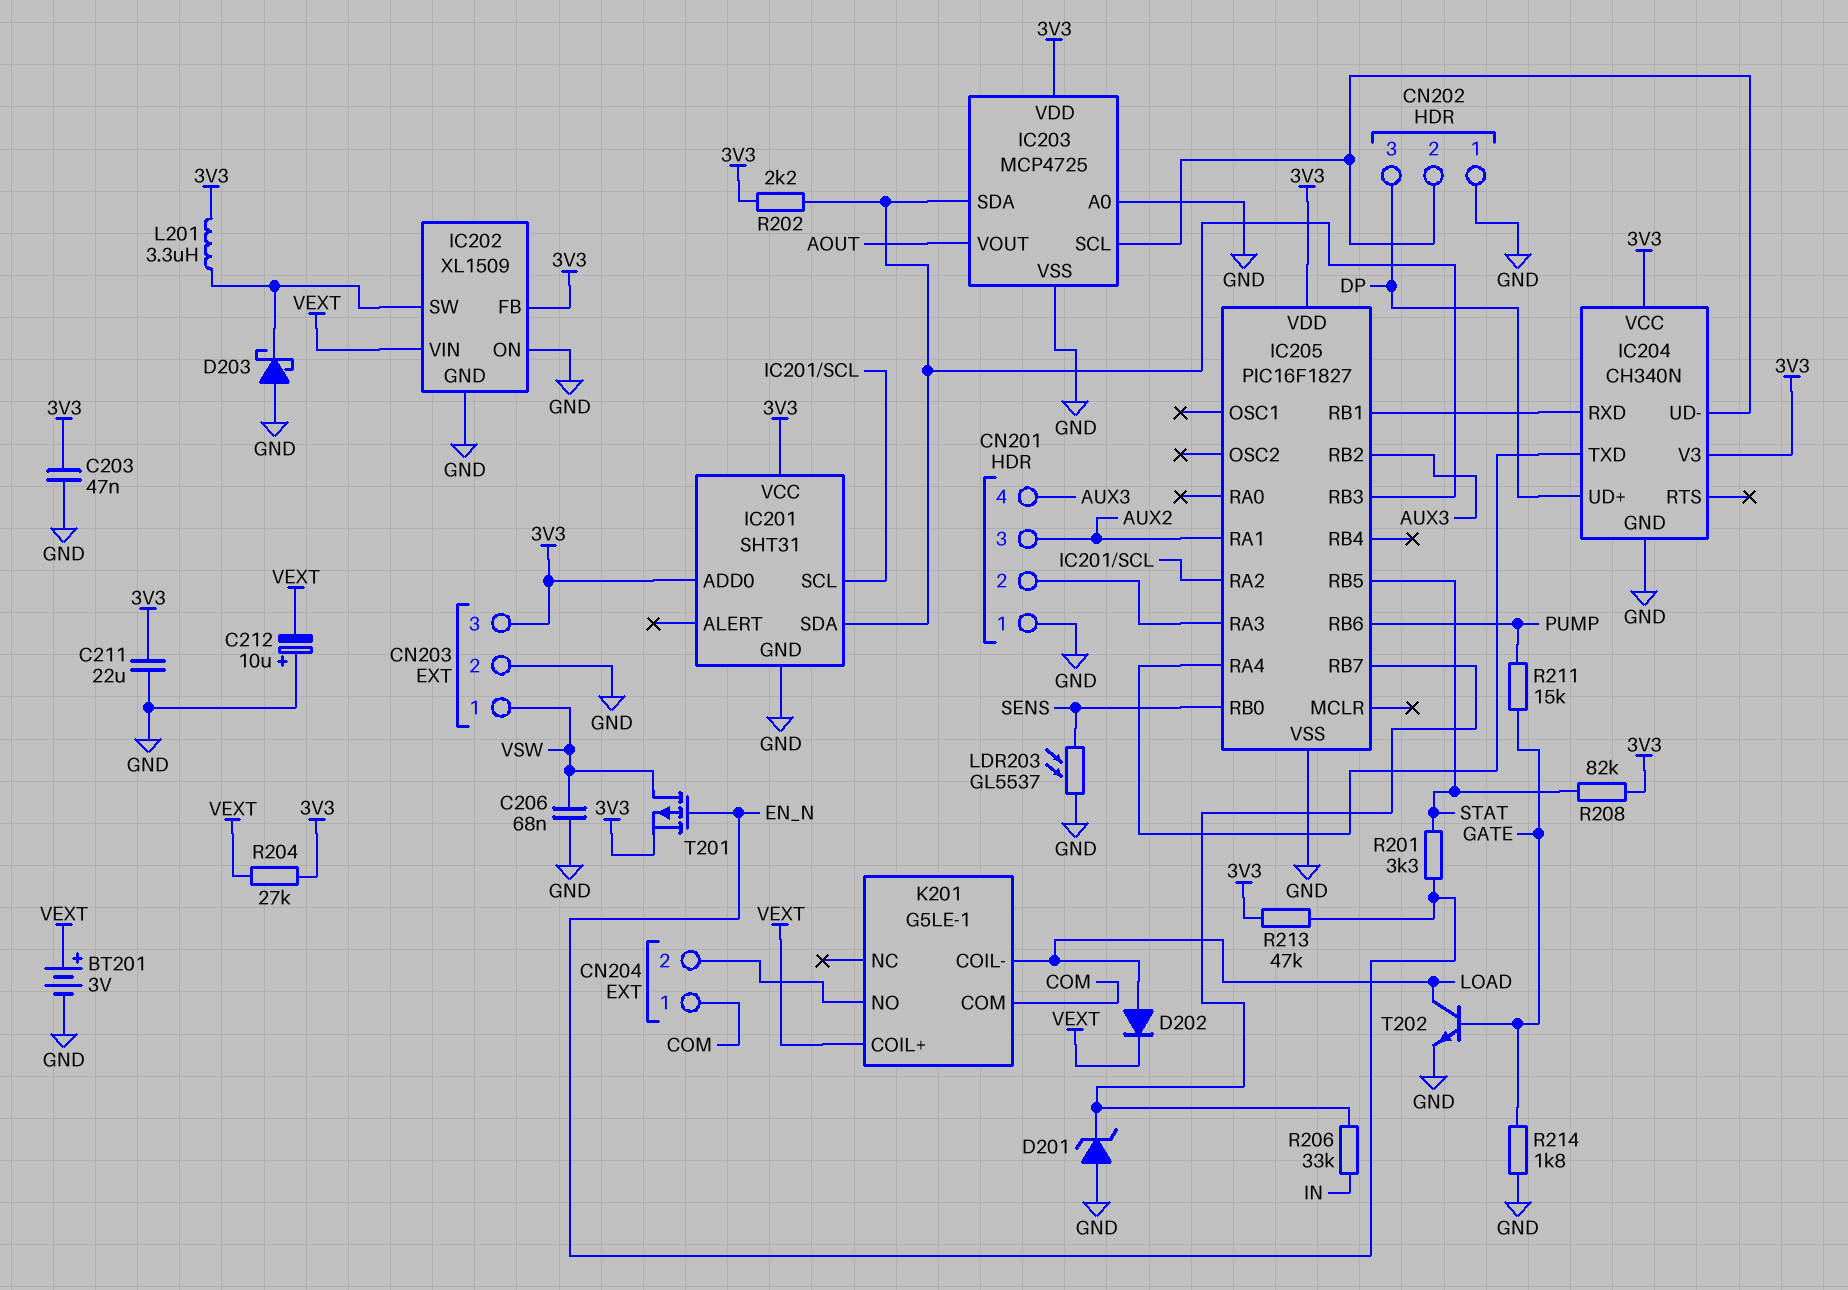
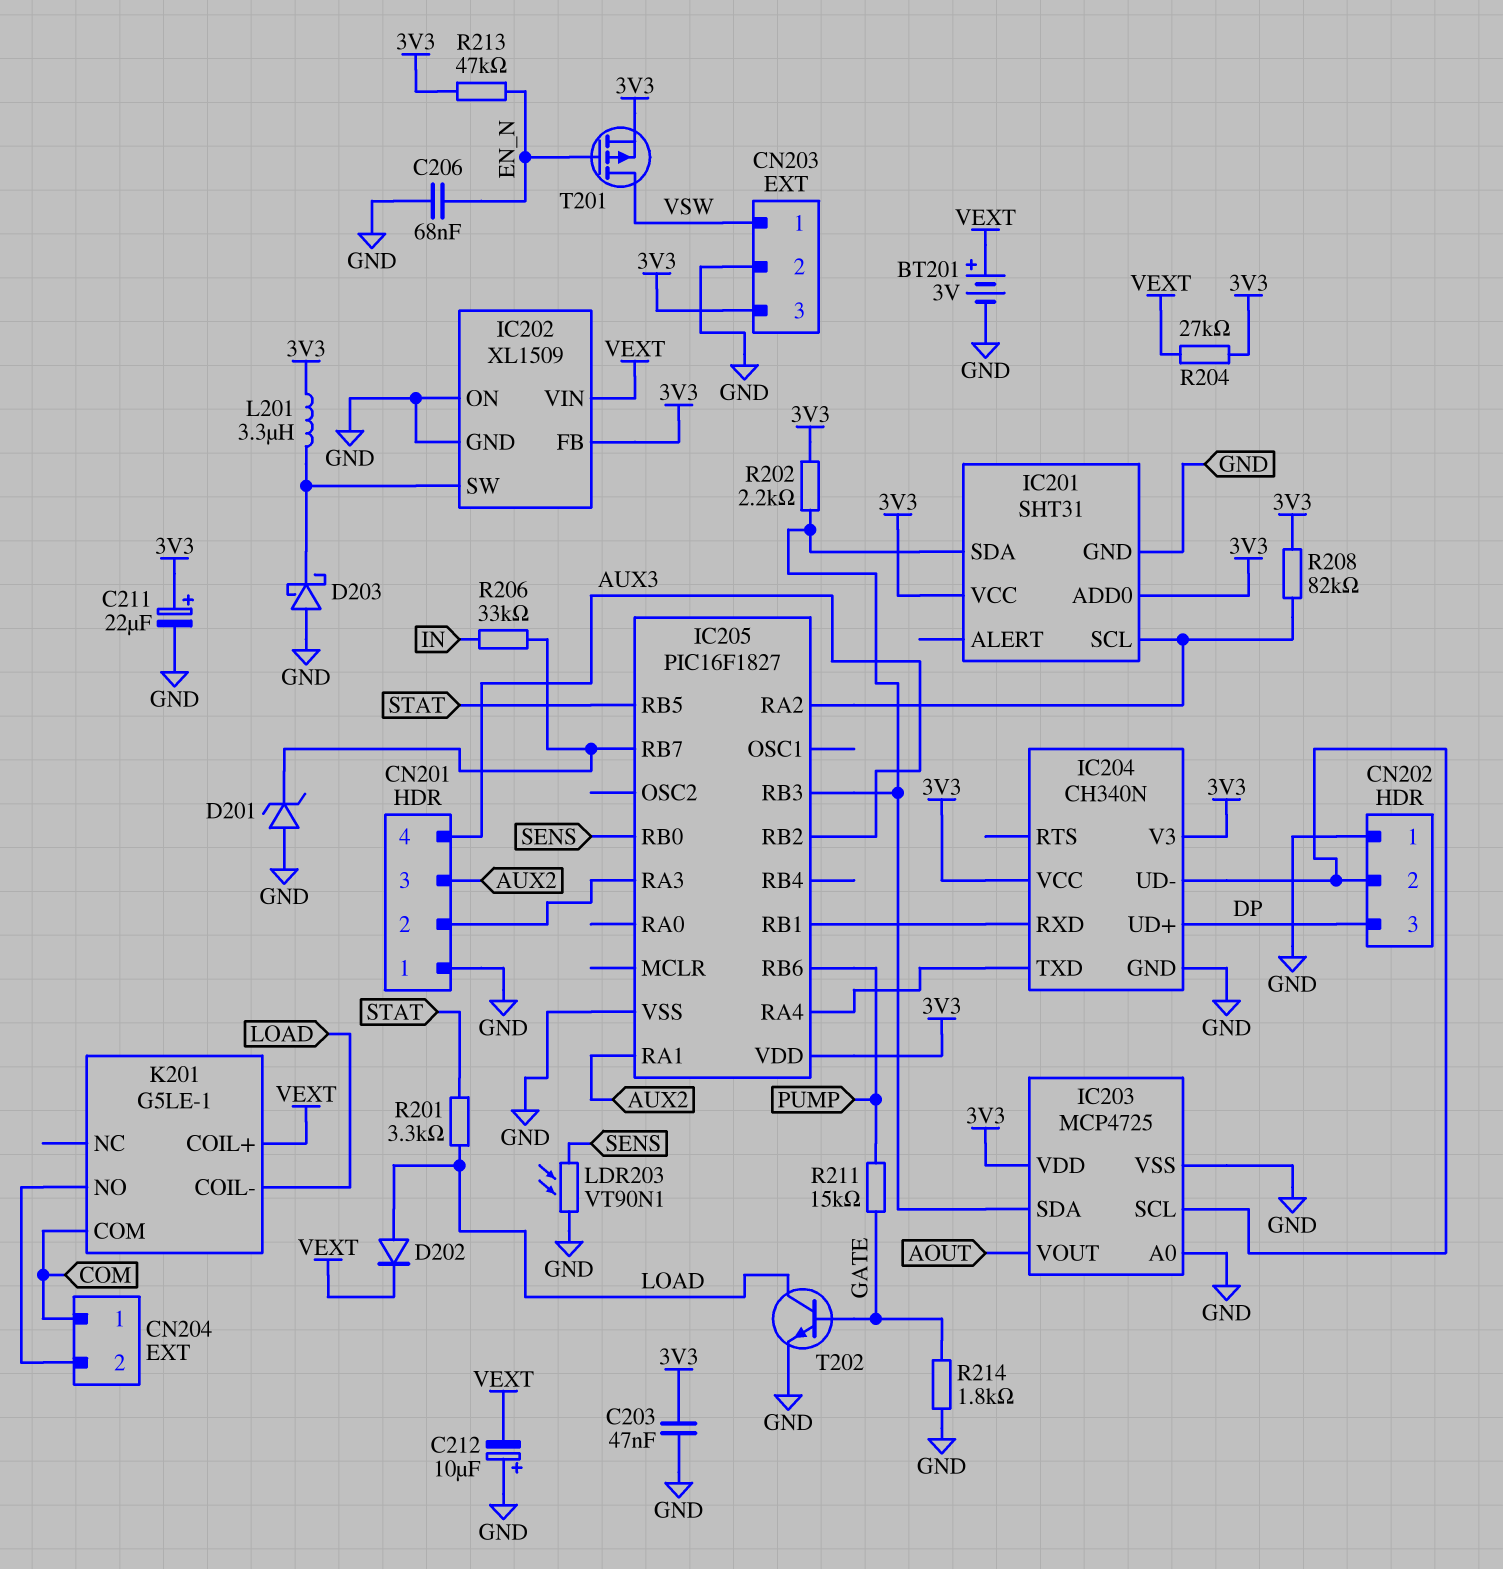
C206: 68nF (GND, VSW) -> 68nF (EN_N, GND)
C211: 22uF (3V3, GND) -> 22uF (plus 3V3, minus GND)
LDR203: GL5537 (GND, SENS) -> VT90N1 (GND, SENS)
R201: 3.3k (EN_N, STAT) -> 3.3k (LOAD, STAT)
R208: 82k (3V3, STAT) -> 82k (3V3, IC201/SCL)

